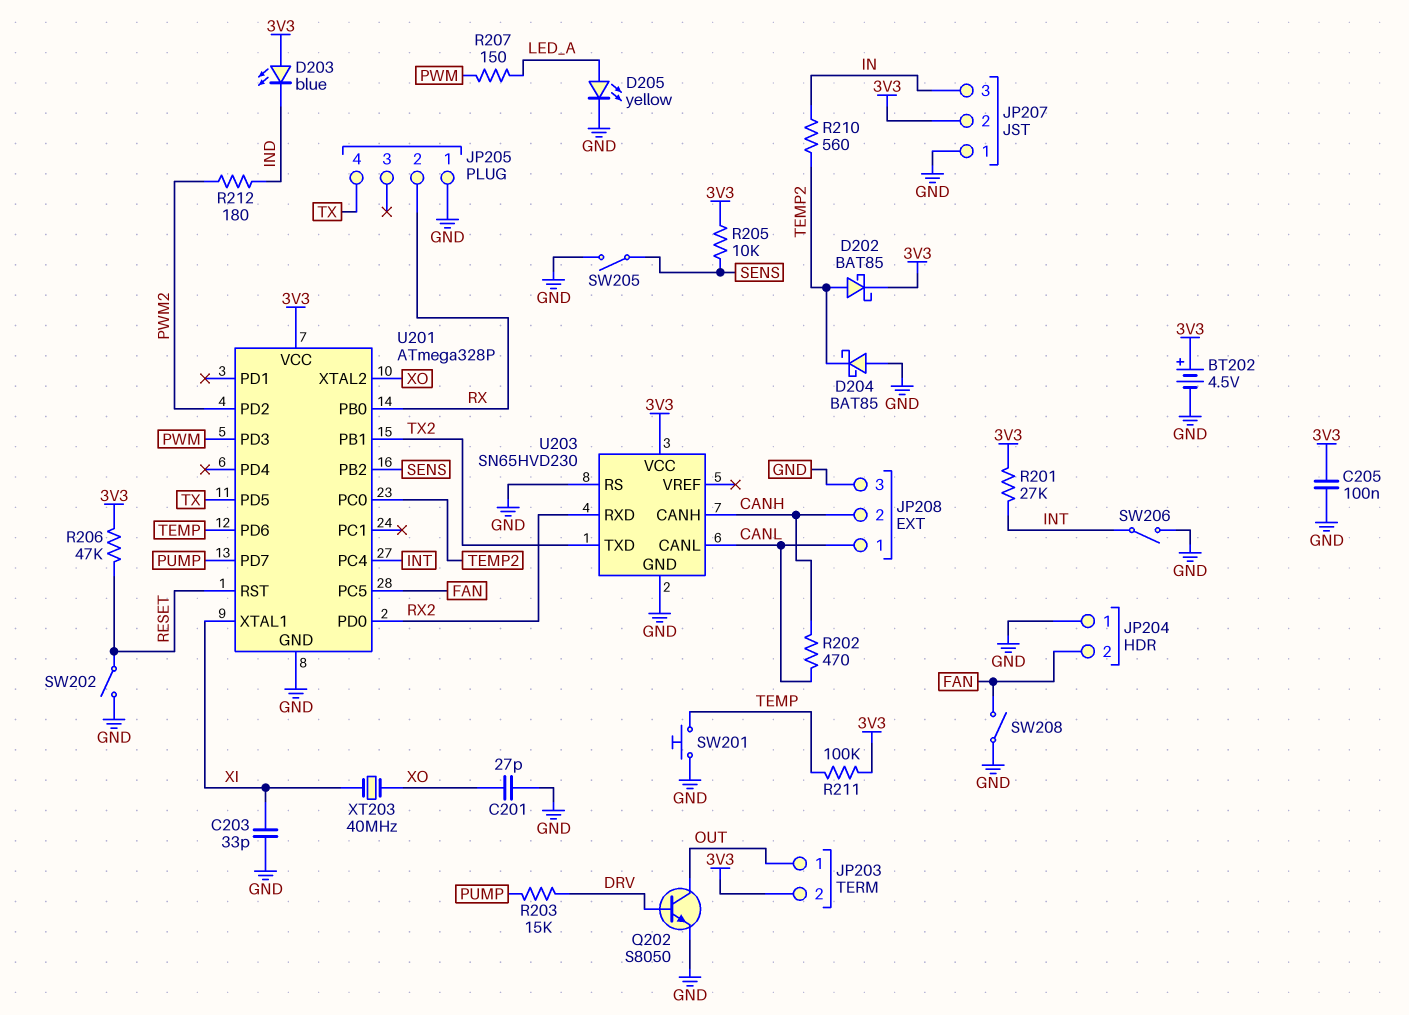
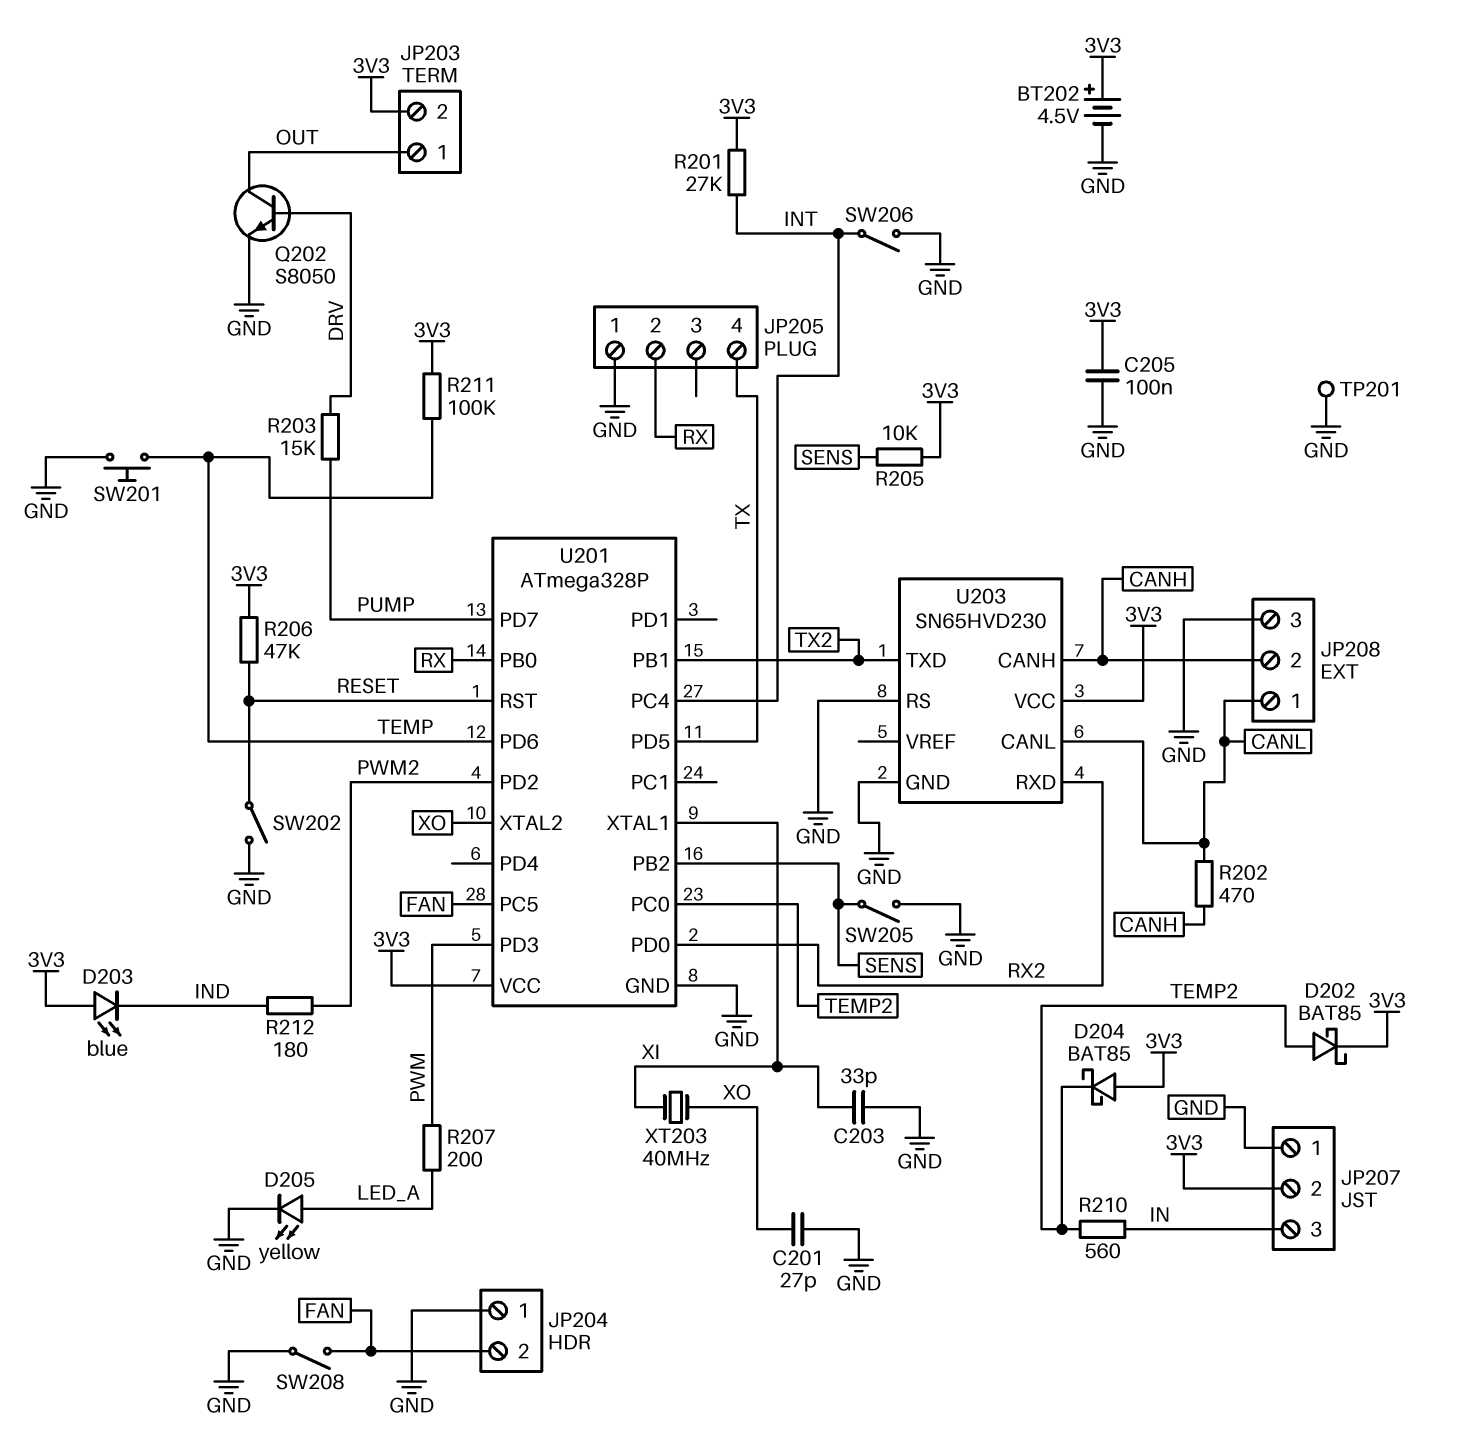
D204: schottky BAT85 (A GND, K TEMP2) -> schottky BAT85 (A 3V3, K TEMP2)
R207: 150 (LED_A, PWM) -> 200 (LED_A, PWM)
TP201: none -> test point (GND)

